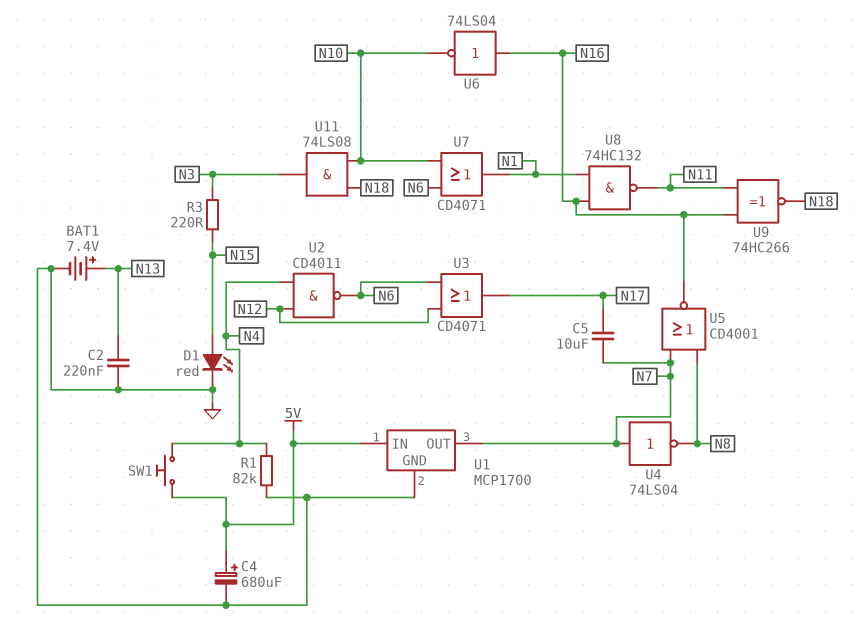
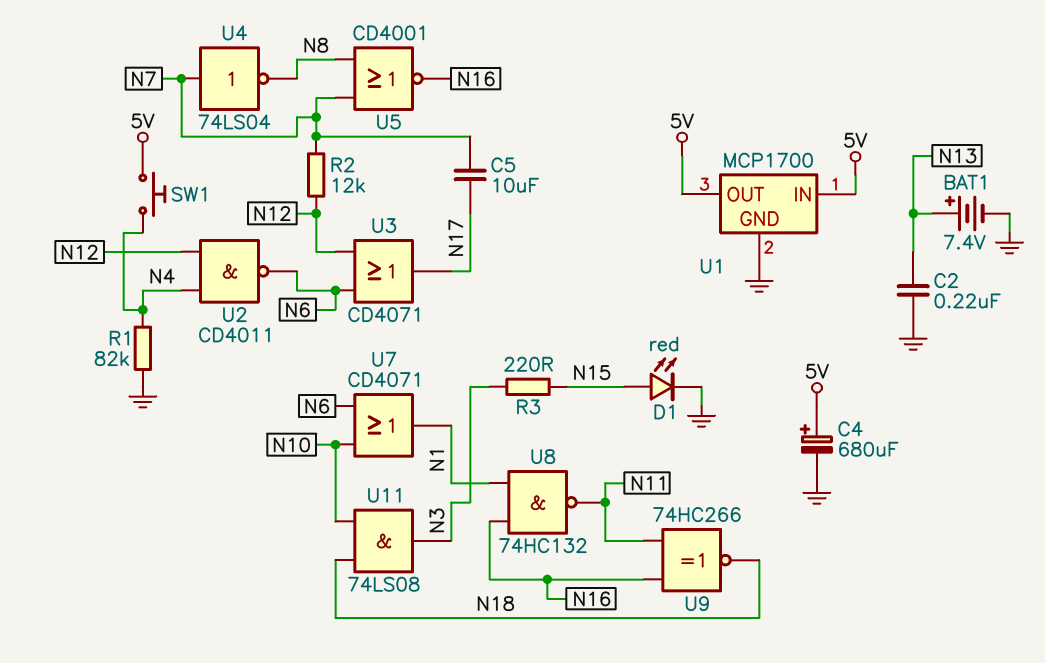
R2: none -> 12k (N7, N12)
U1 pin OUT: N7 -> 5V
U6: NOT 74LS04 (in N16, out N10) -> none

